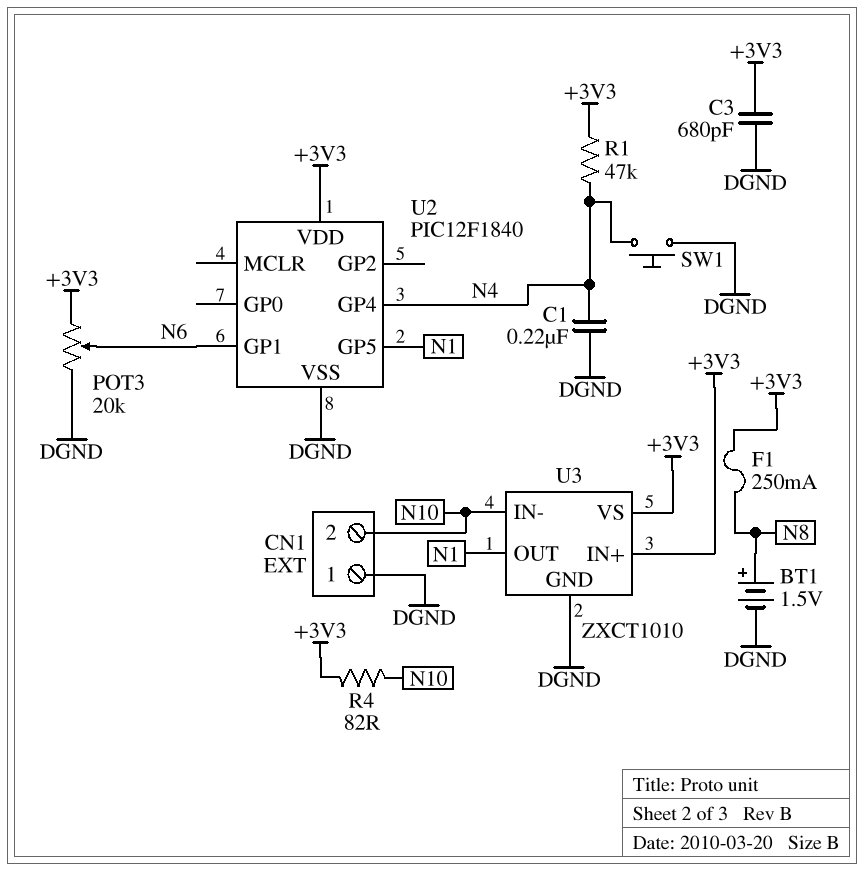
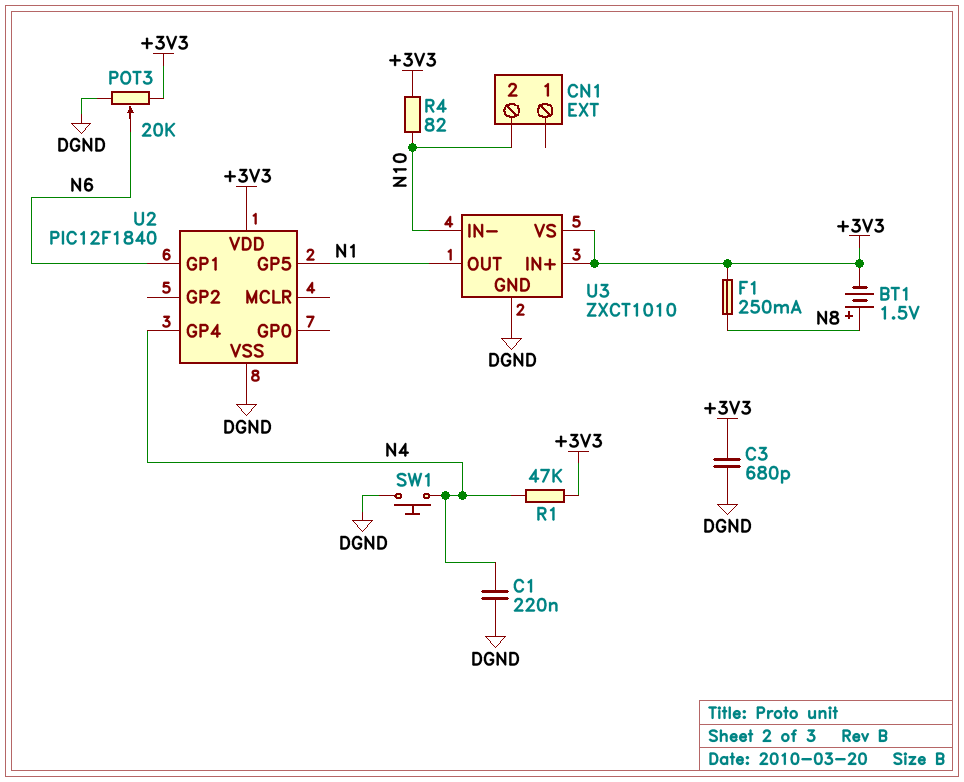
BT1: 1.5V (plus N8, minus DGND) -> 1.5V (plus N8, minus +3V3)
CN1 pin 1: DGND -> none

